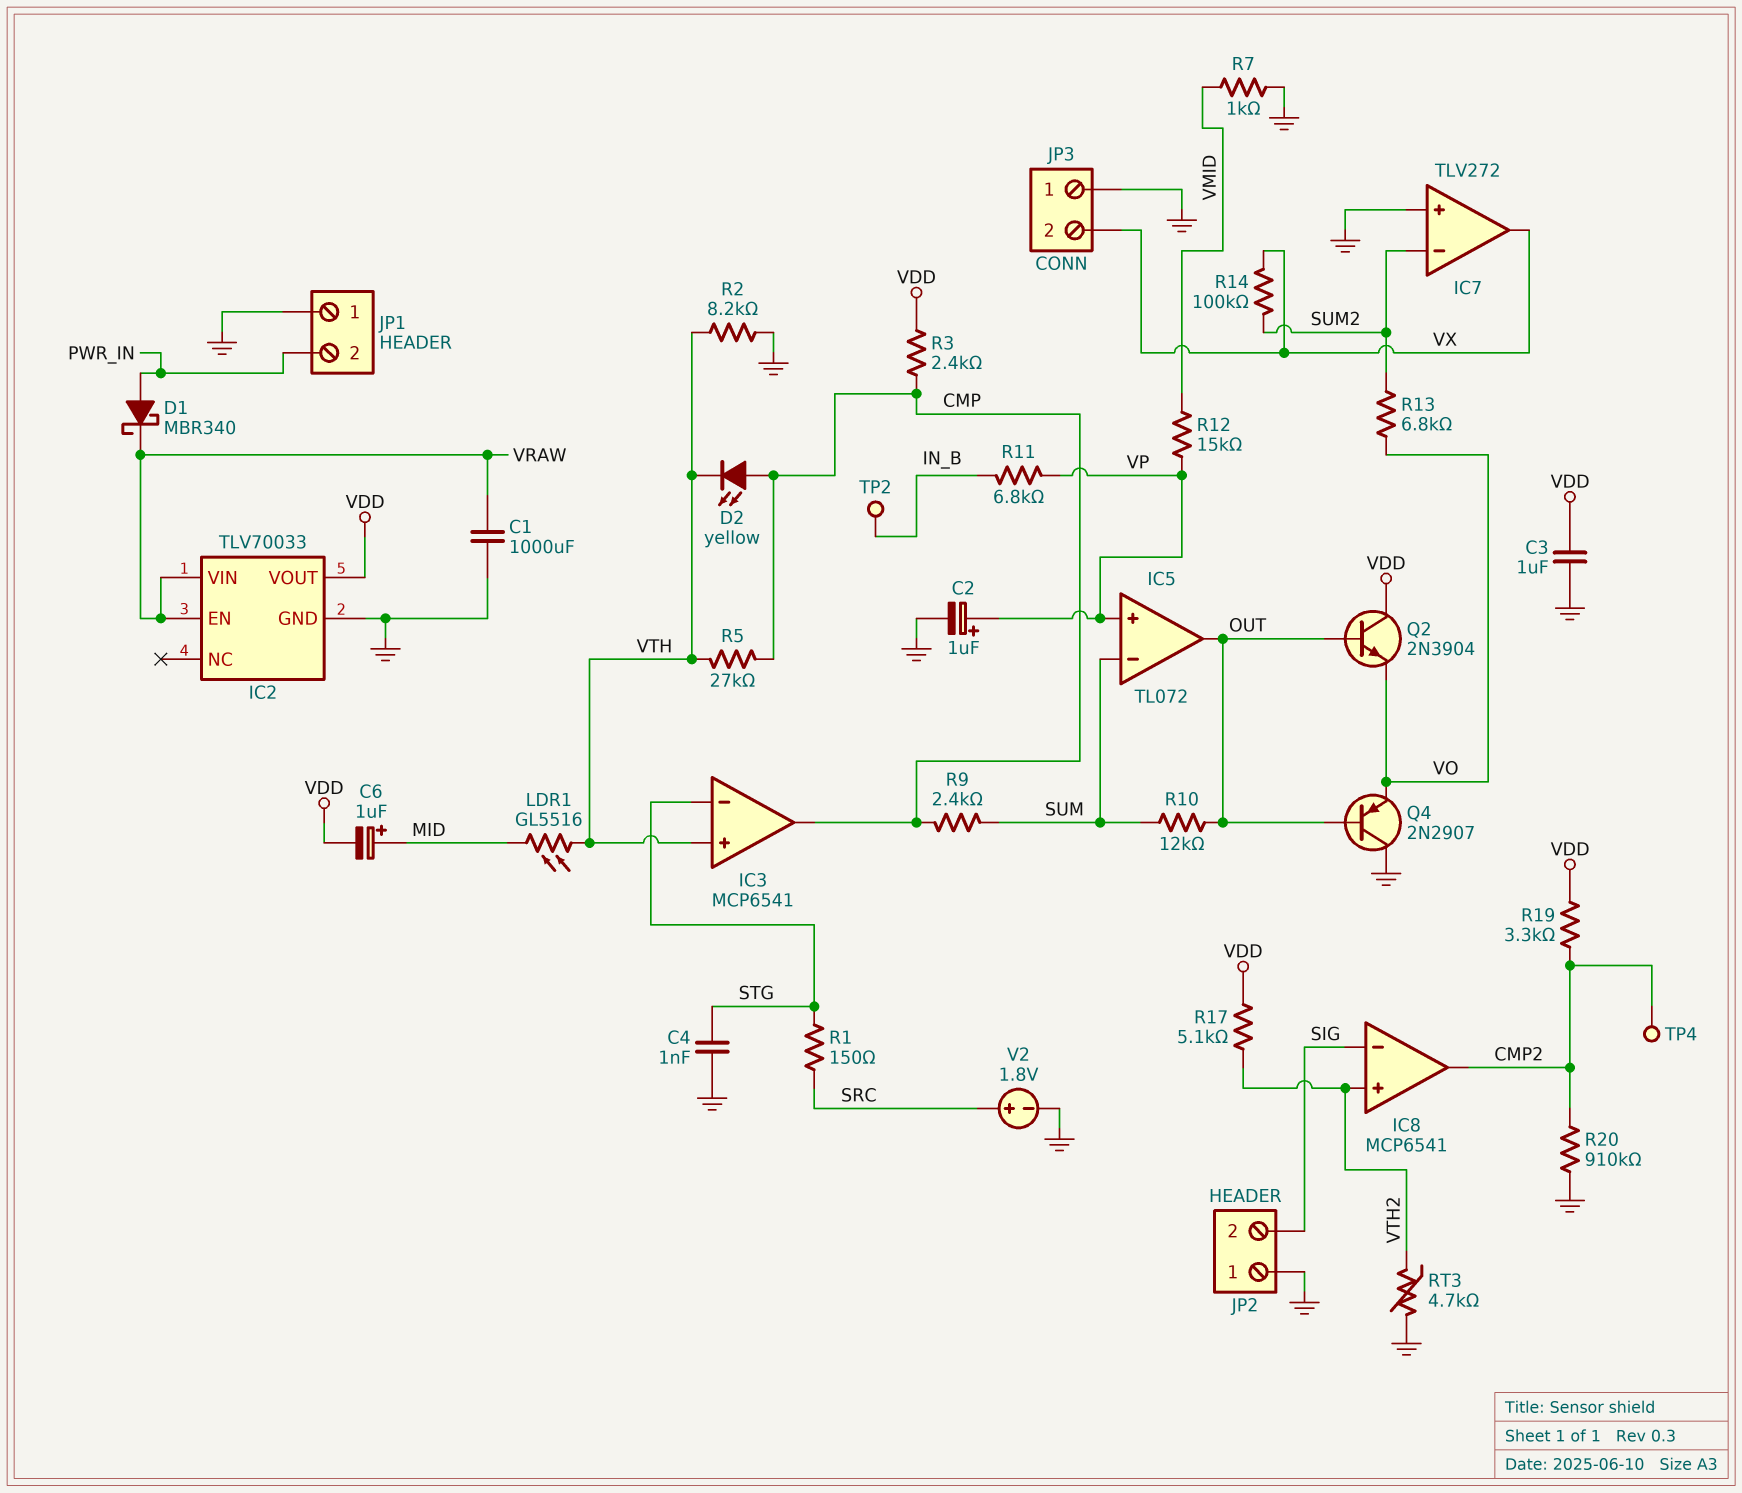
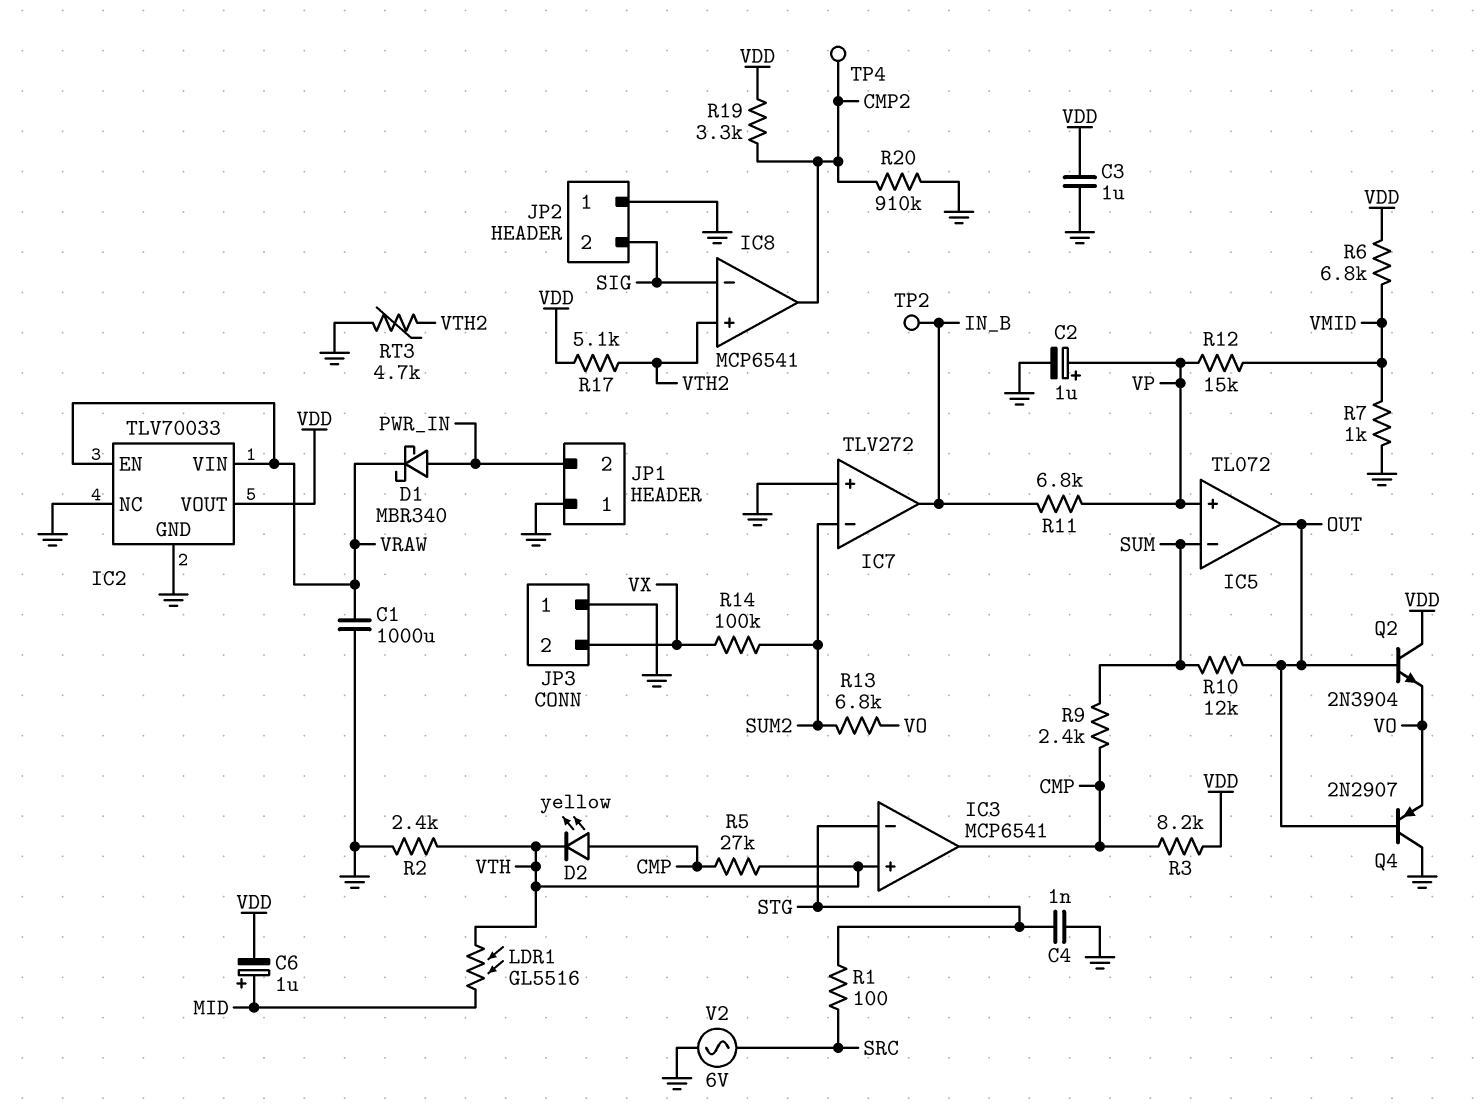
IC2 pin NC: none -> GND
IC7 pin out: VX -> IN_B
R1: 150 (SRC, STG) -> 100 (SRC, STG)
R2: 8.2k (GND, VTH) -> 2.4k (GND, VTH)
R3: 2.4k (CMP, VDD) -> 8.2k (CMP, VDD)
R6: none -> 6.8k (VDD, VMID)
V2: 1.8V (plus SRC, minus GND) -> AC 6V (GND, SRC)

